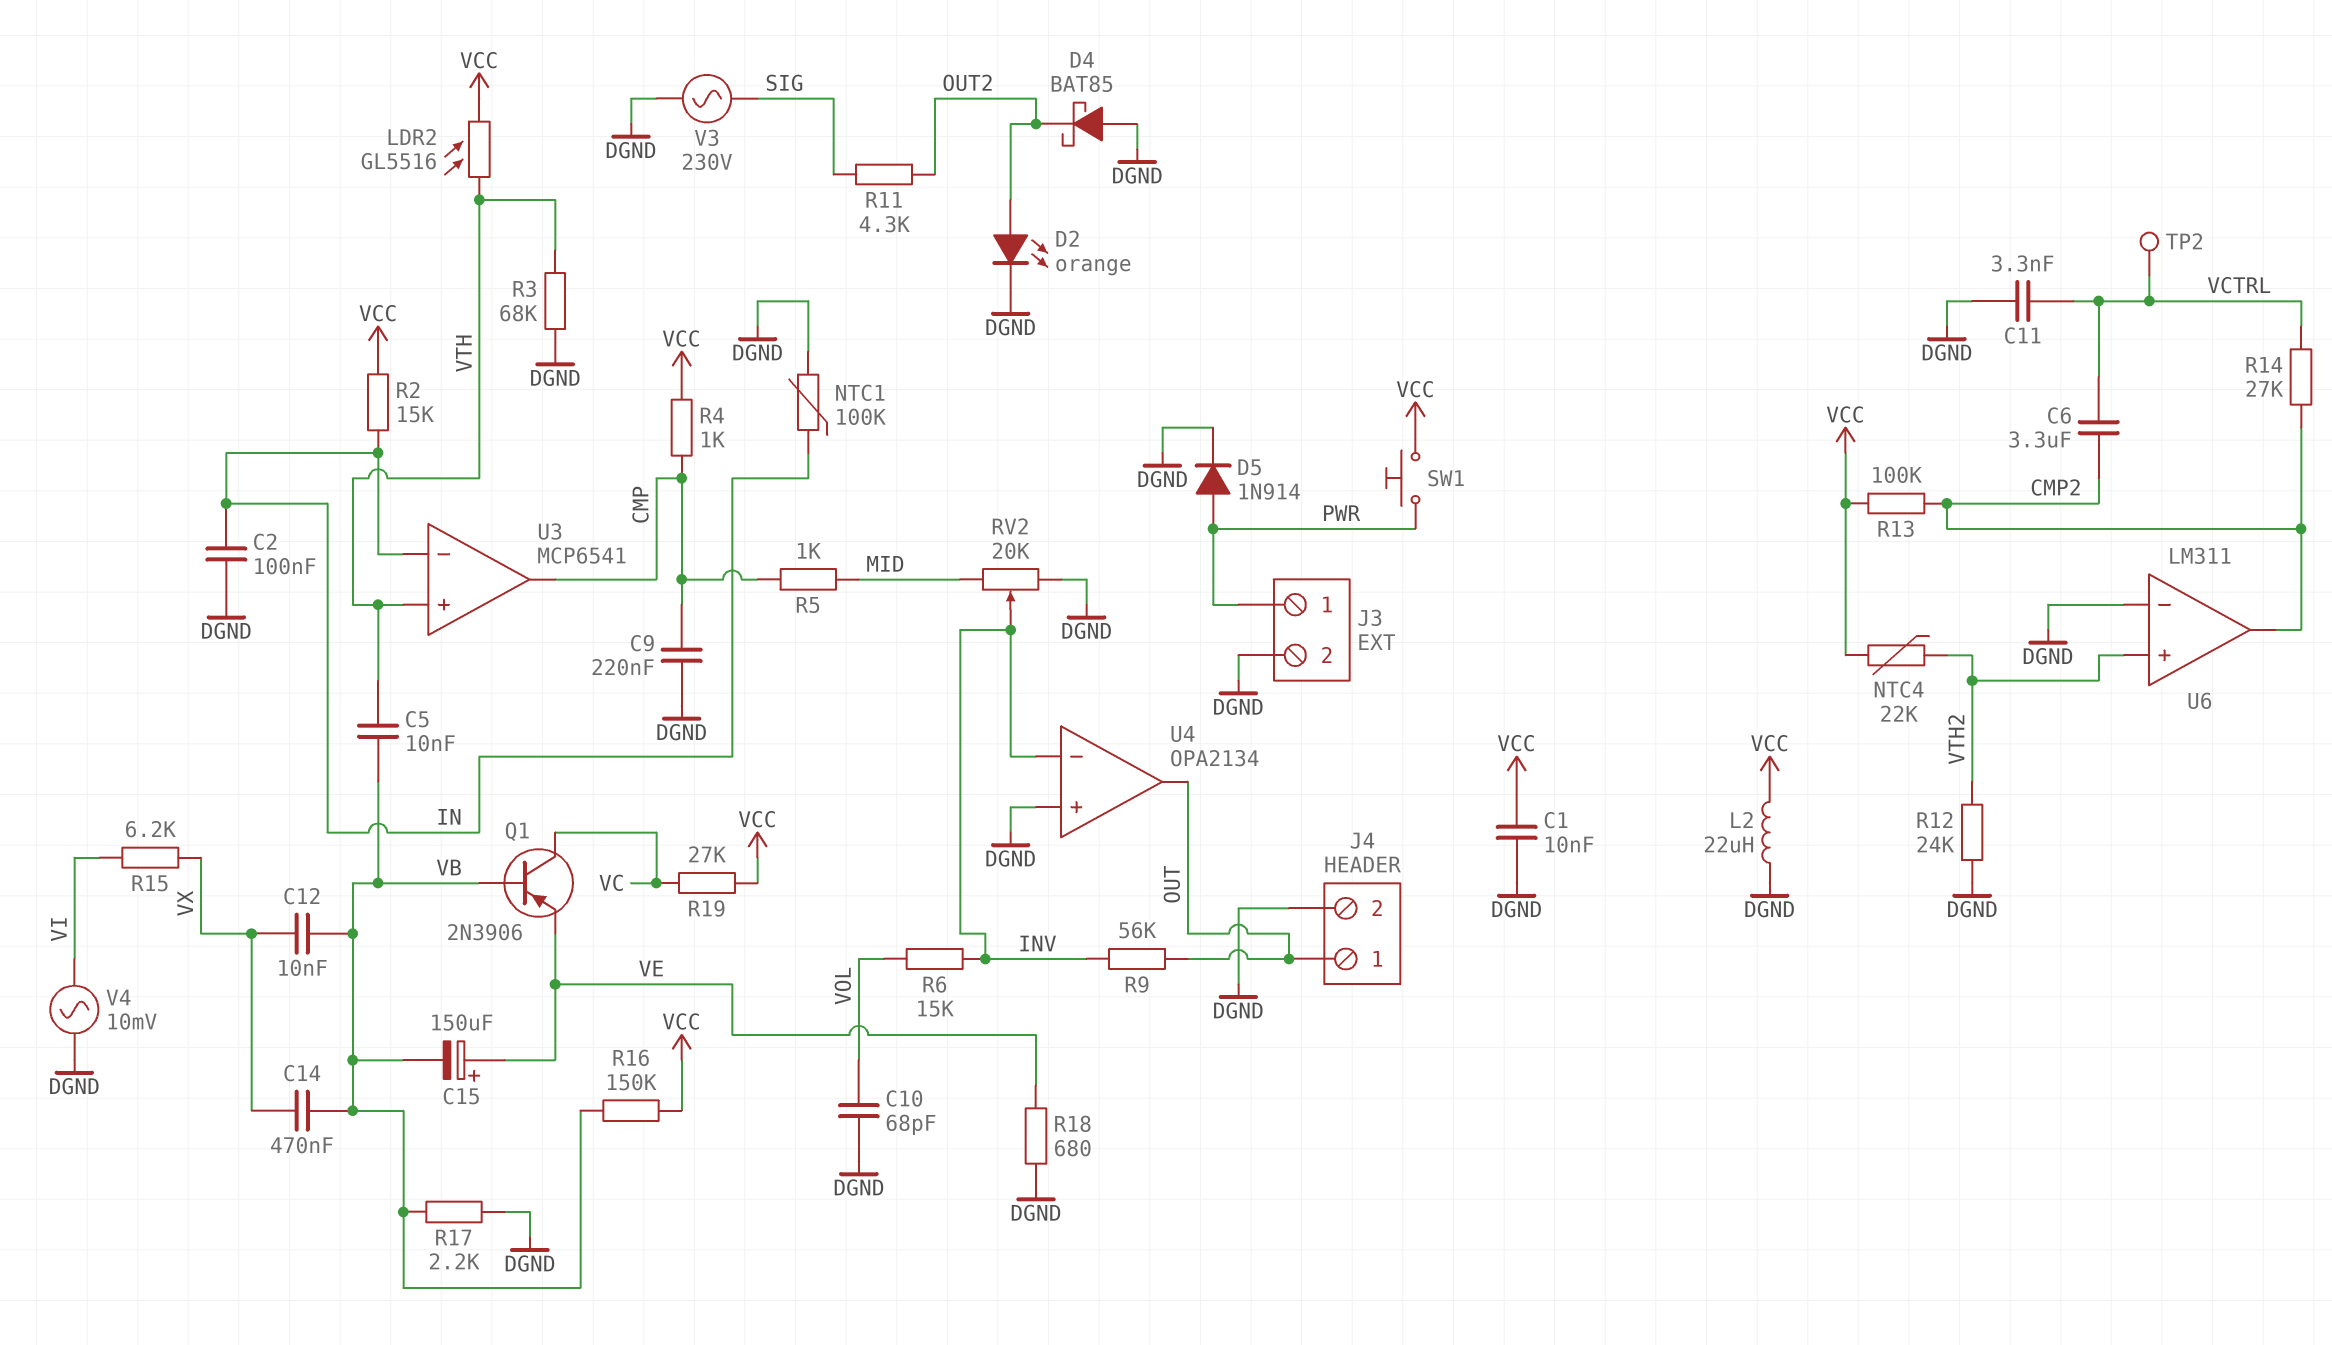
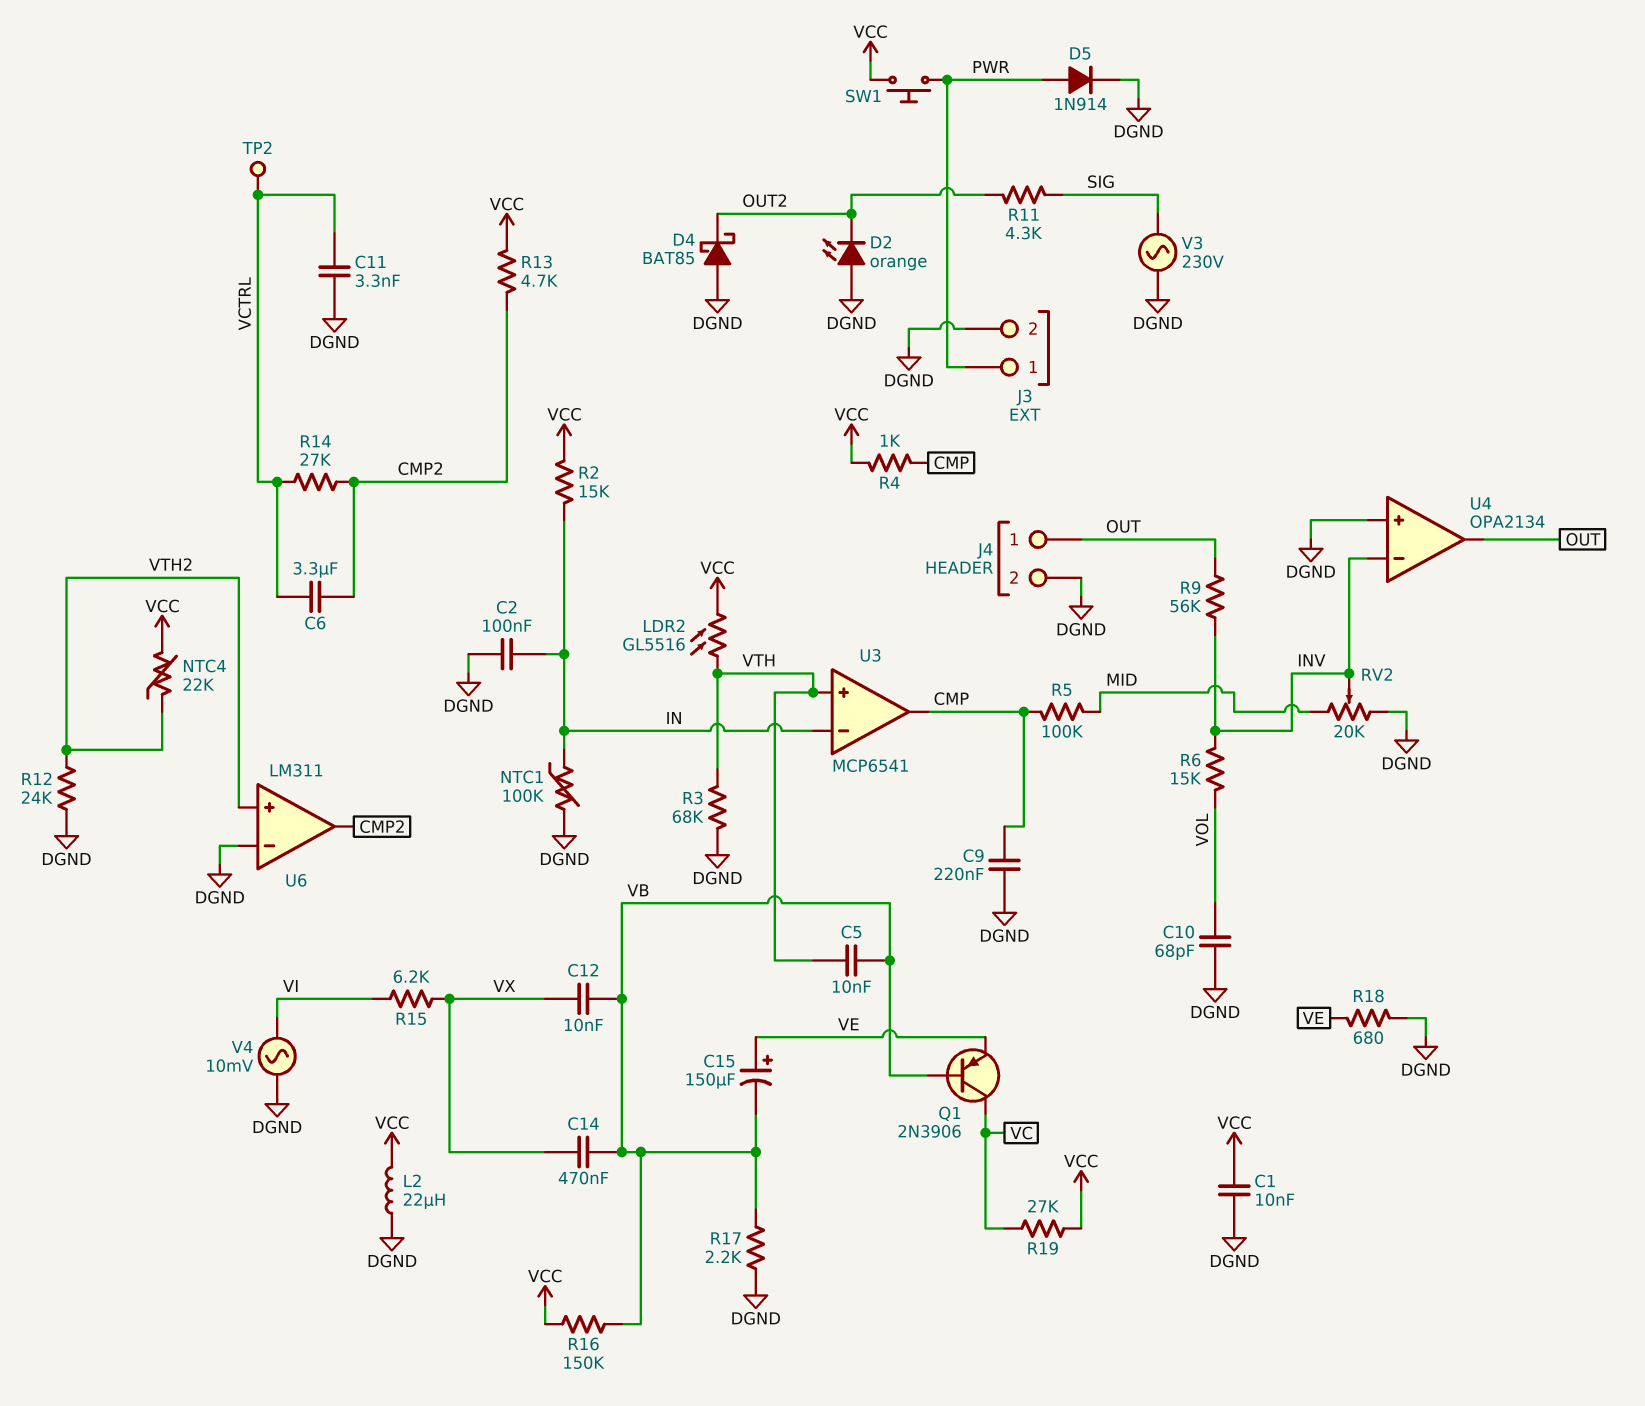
D2: LED orange (A OUT2, K DGND) -> LED orange (A DGND, K OUT2)
R5: 1k (CMP, MID) -> 100k (CMP, MID)
R13: 100k (CMP2, VCC) -> 4.7k (CMP2, VCC)

